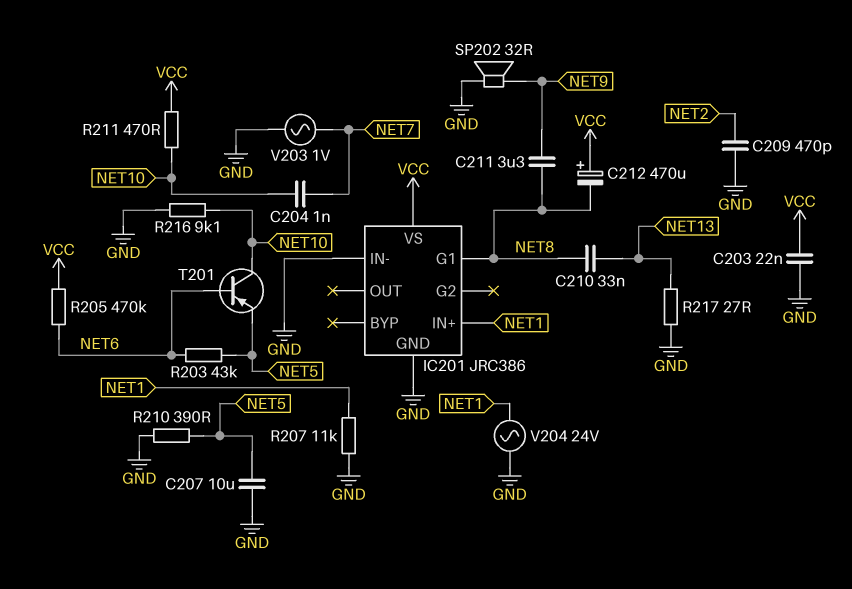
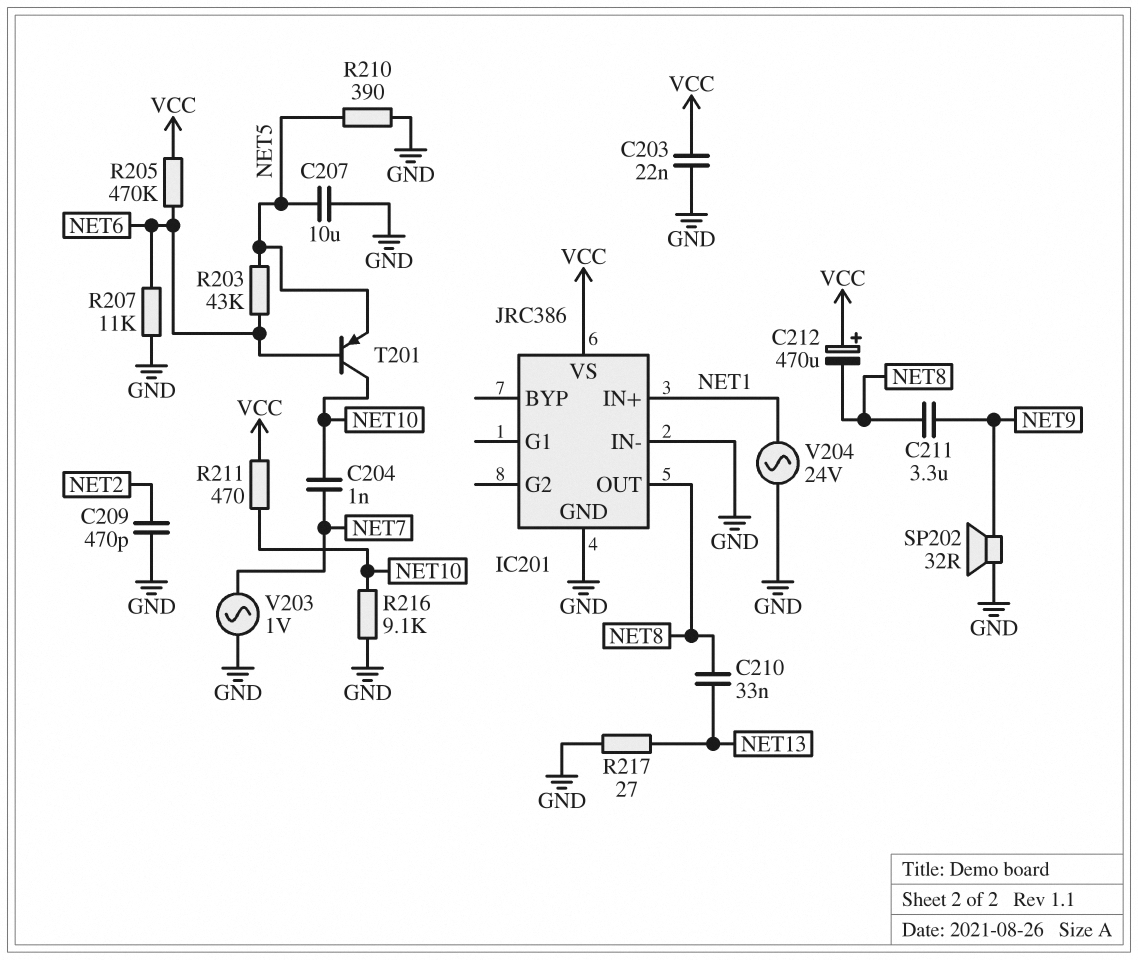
IC201 pin G1: NET8 -> none
IC201 pin OUT: none -> NET8
R207: 11k (GND, NET1) -> 11k (GND, NET6)

